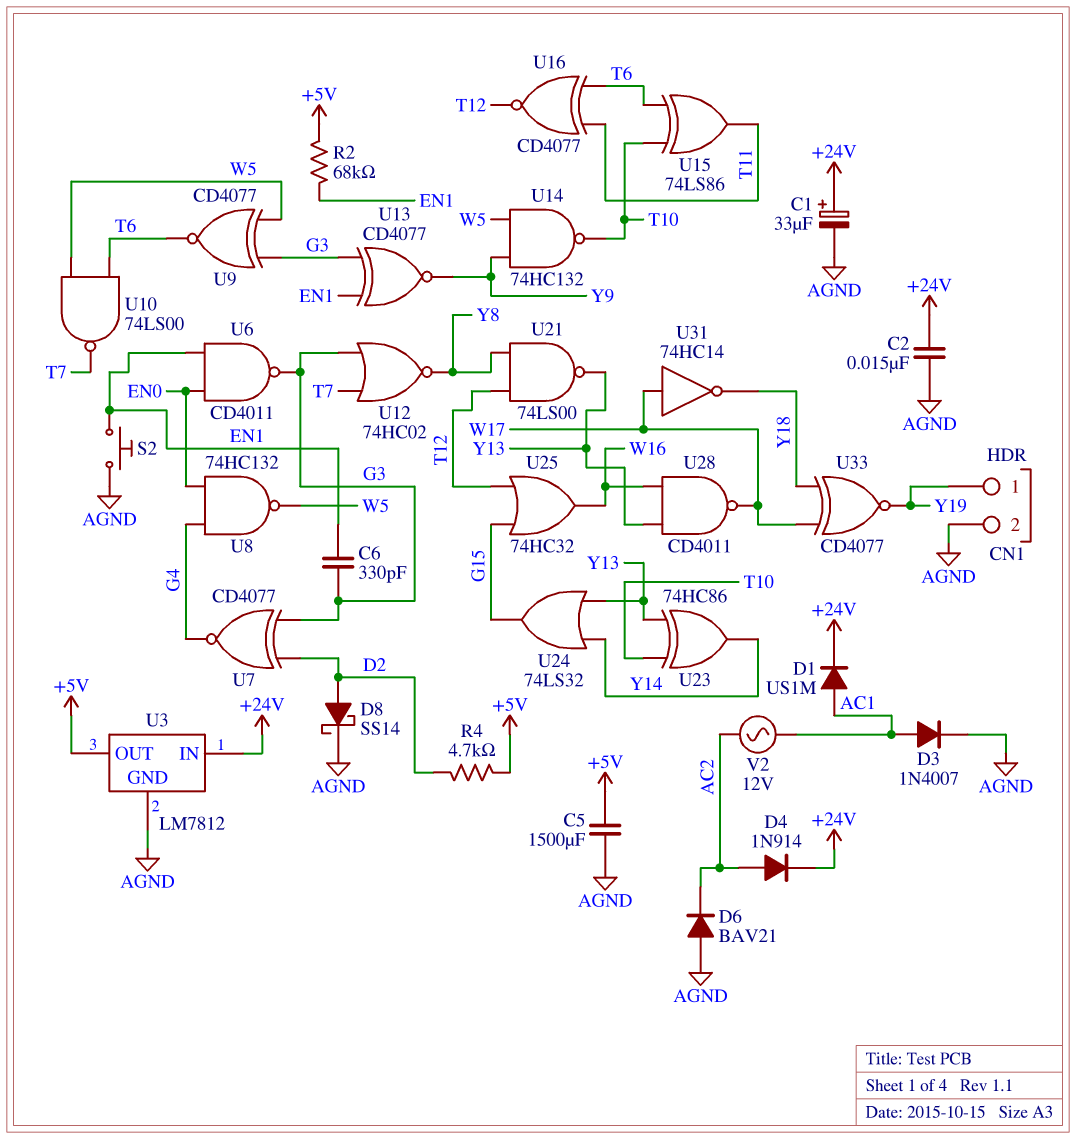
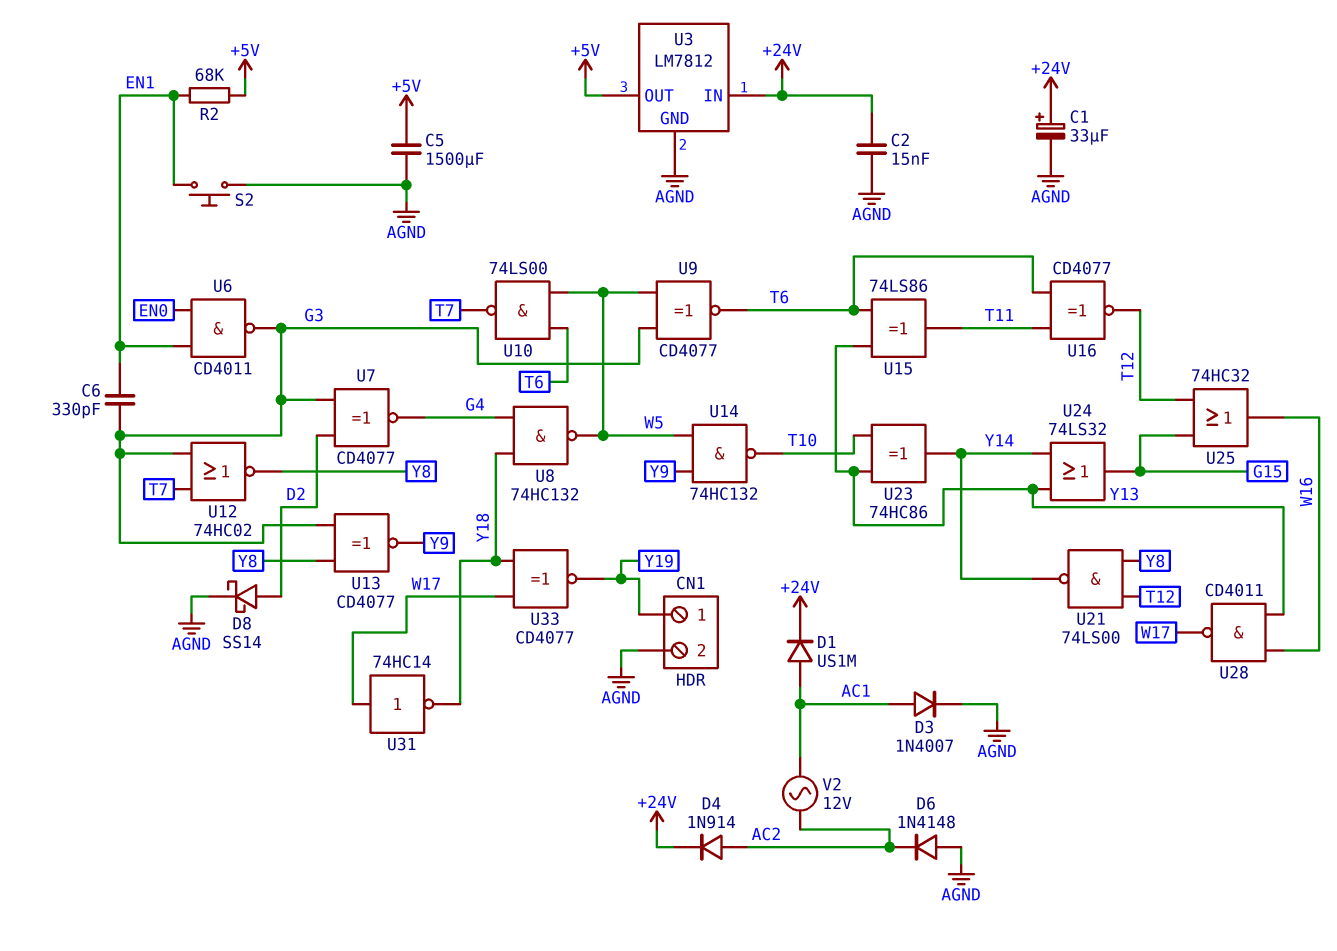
D6: diode BAV21 (A AGND, K AC2) -> diode 1N4148 (A AGND, K AC2)
R4: 4.7k (+5V, D2) -> none
U8: NAND 74HC132 (in EN0, in G4, out W5) -> NAND 74HC132 (in G4, in Y18, out W5)
U13: XNOR CD4077 (in EN1, in G3, out Y9) -> XNOR CD4077 (in G3, in Y8, out Y9)
U15: XOR 74LS86 (in T6, in T10, out T11) -> XOR 74LS86 (in T6, in Y13, out T11)
U21: NAND 74LS00 (in T12, in Y8, out Y13) -> NAND 74LS00 (in T12, in Y8, out Y14)

